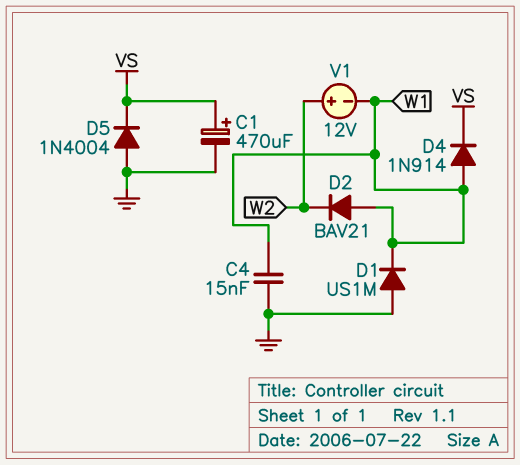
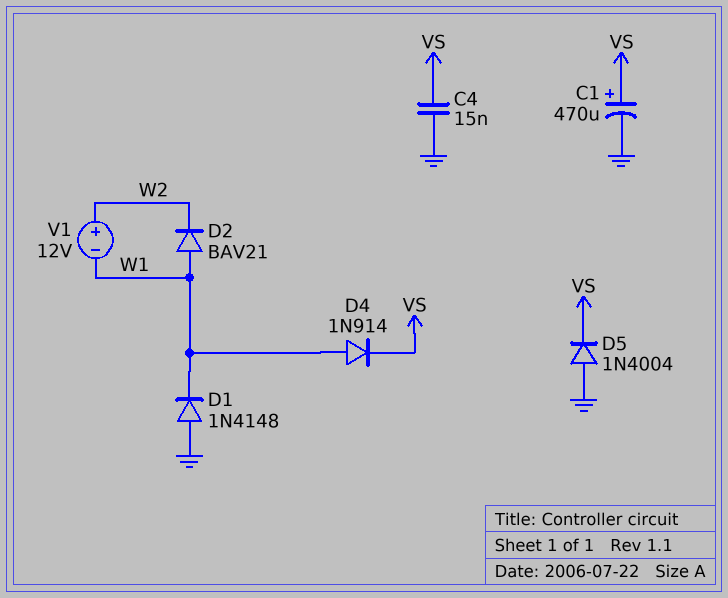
C4: 15nF (GND, W1) -> 15nF (GND, VS)
D1: diode US1M (A GND, K W1) -> diode 1N4148 (A GND, K W1)

